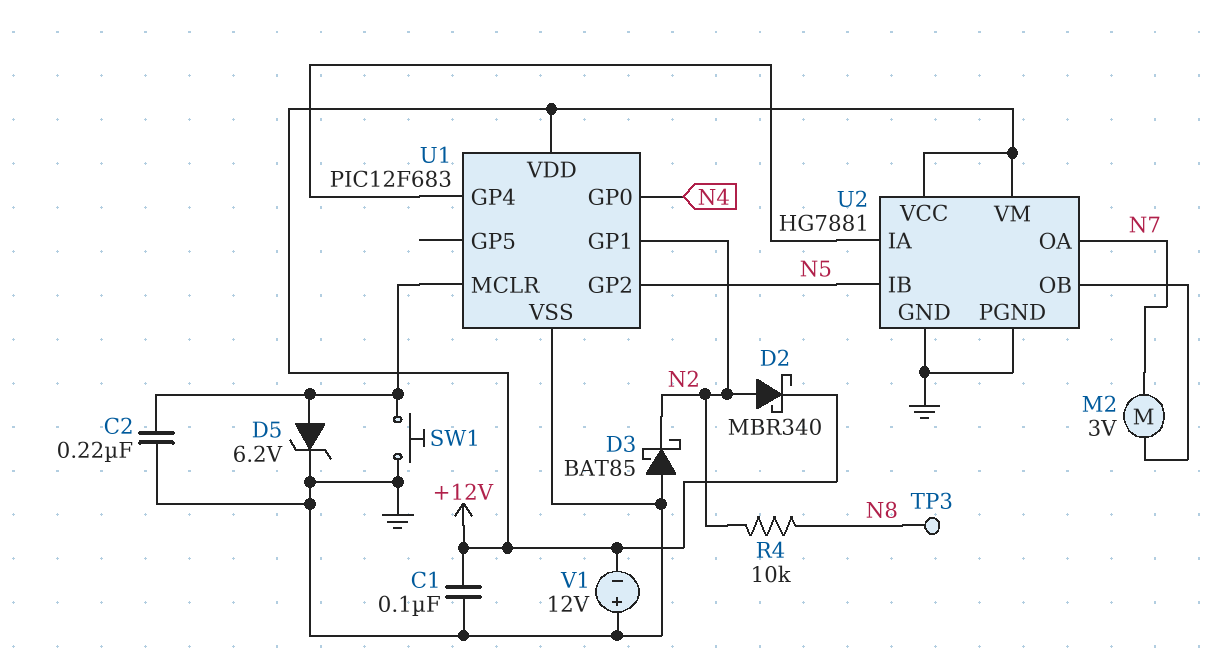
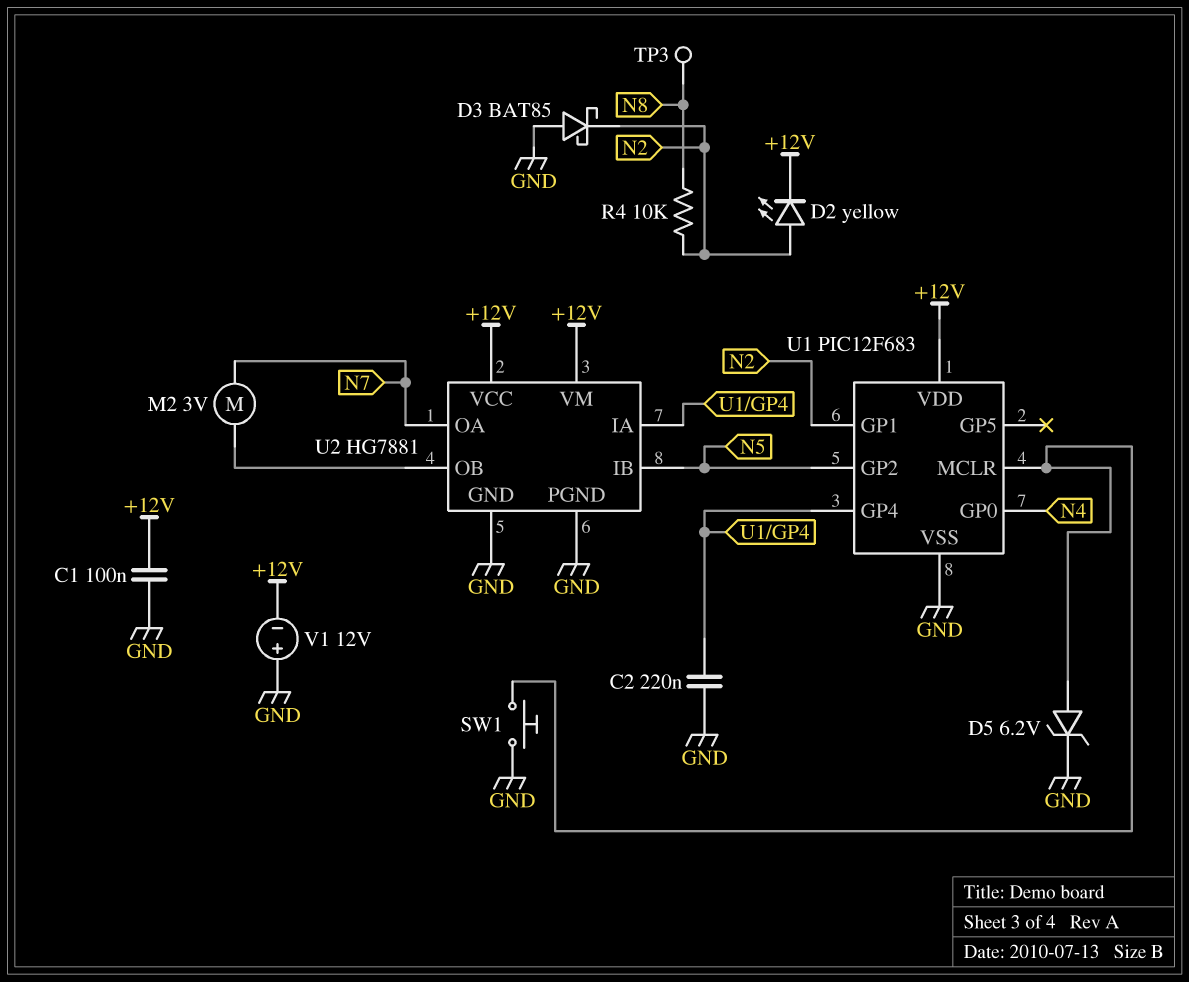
C2: 220nF (GND, U1/MCLR) -> 220nF (GND, U1/GP4)
D2: schottky MBR340 (A N2, K +12V) -> LED yellow (A N2, K +12V)

